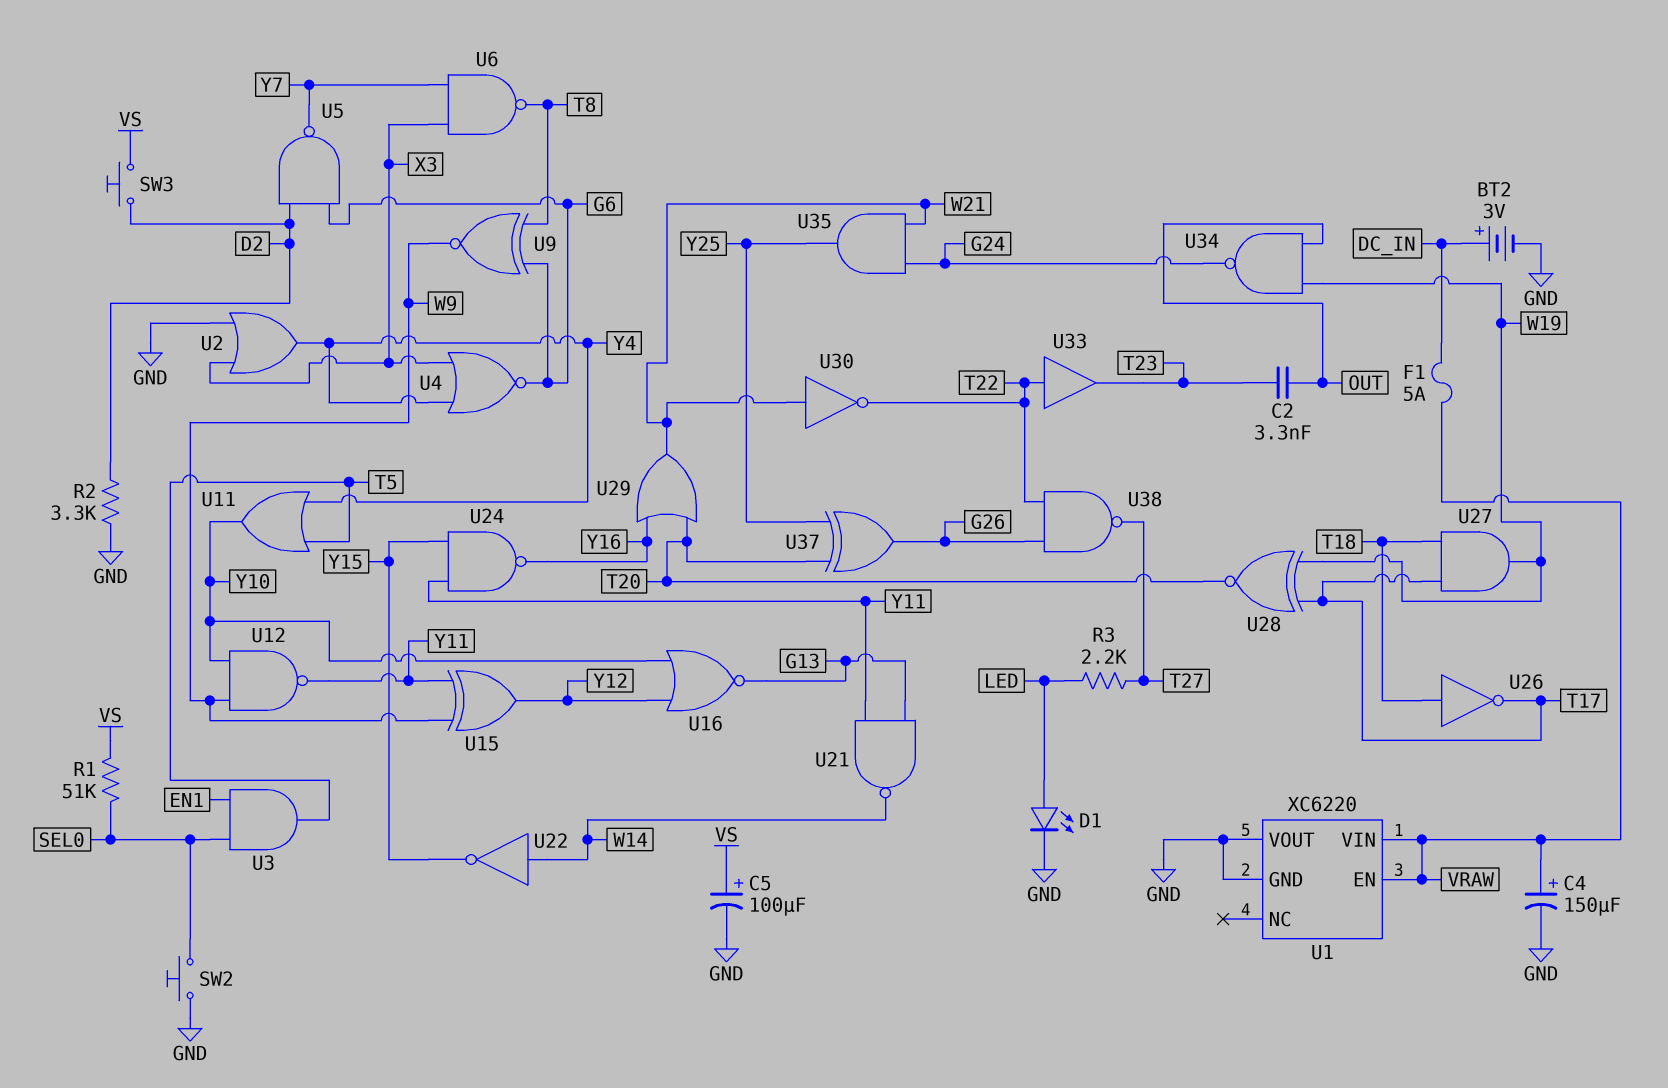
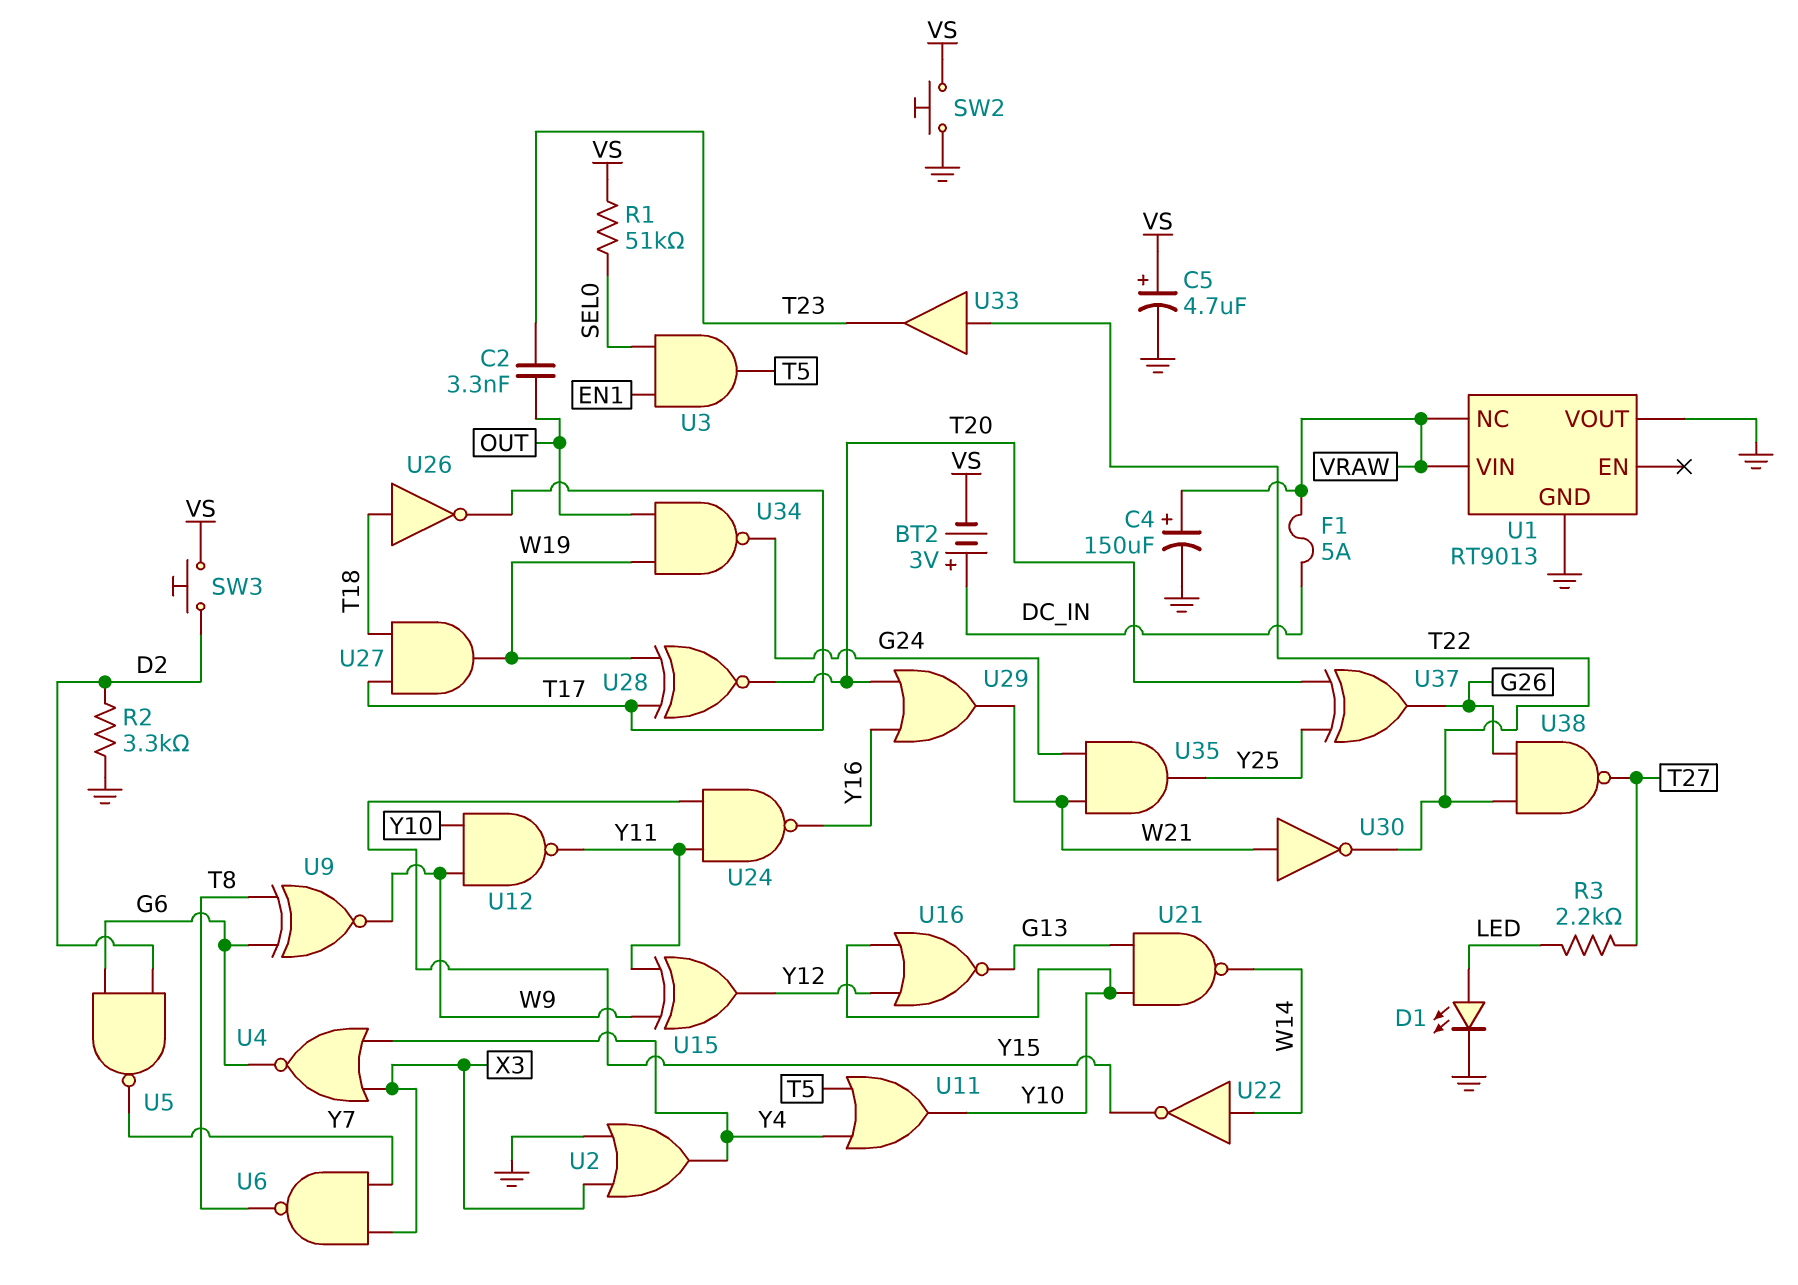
BT2: 3V (plus DC_IN, minus GND) -> 3V (plus DC_IN, minus VS)
C5: 100uF (plus VS, minus GND) -> 4.7uF (plus VS, minus GND)
SW2: button (GND, SEL0) -> button (GND, VS)
U1: XC6220 -> RT9013
U1 pin EN: VRAW -> none
U1 pin NC: none -> VRAW
U21: NAND (in G13, in Y11, out W14) -> NAND (in G13, in Y10, out W14)

